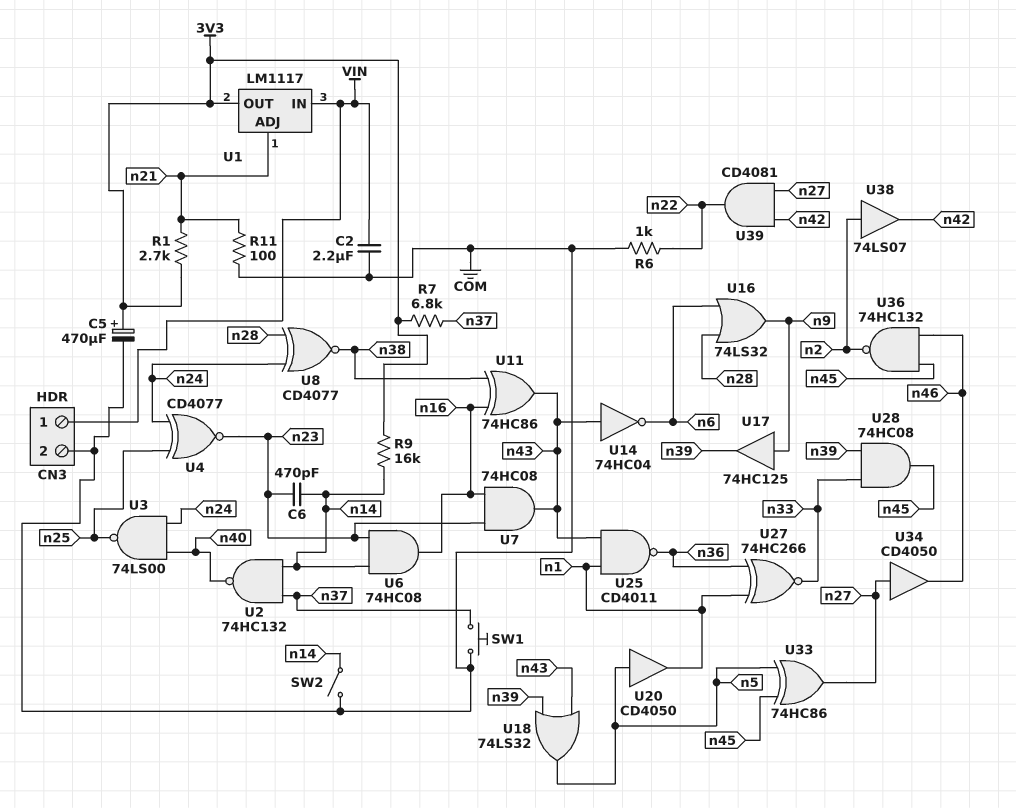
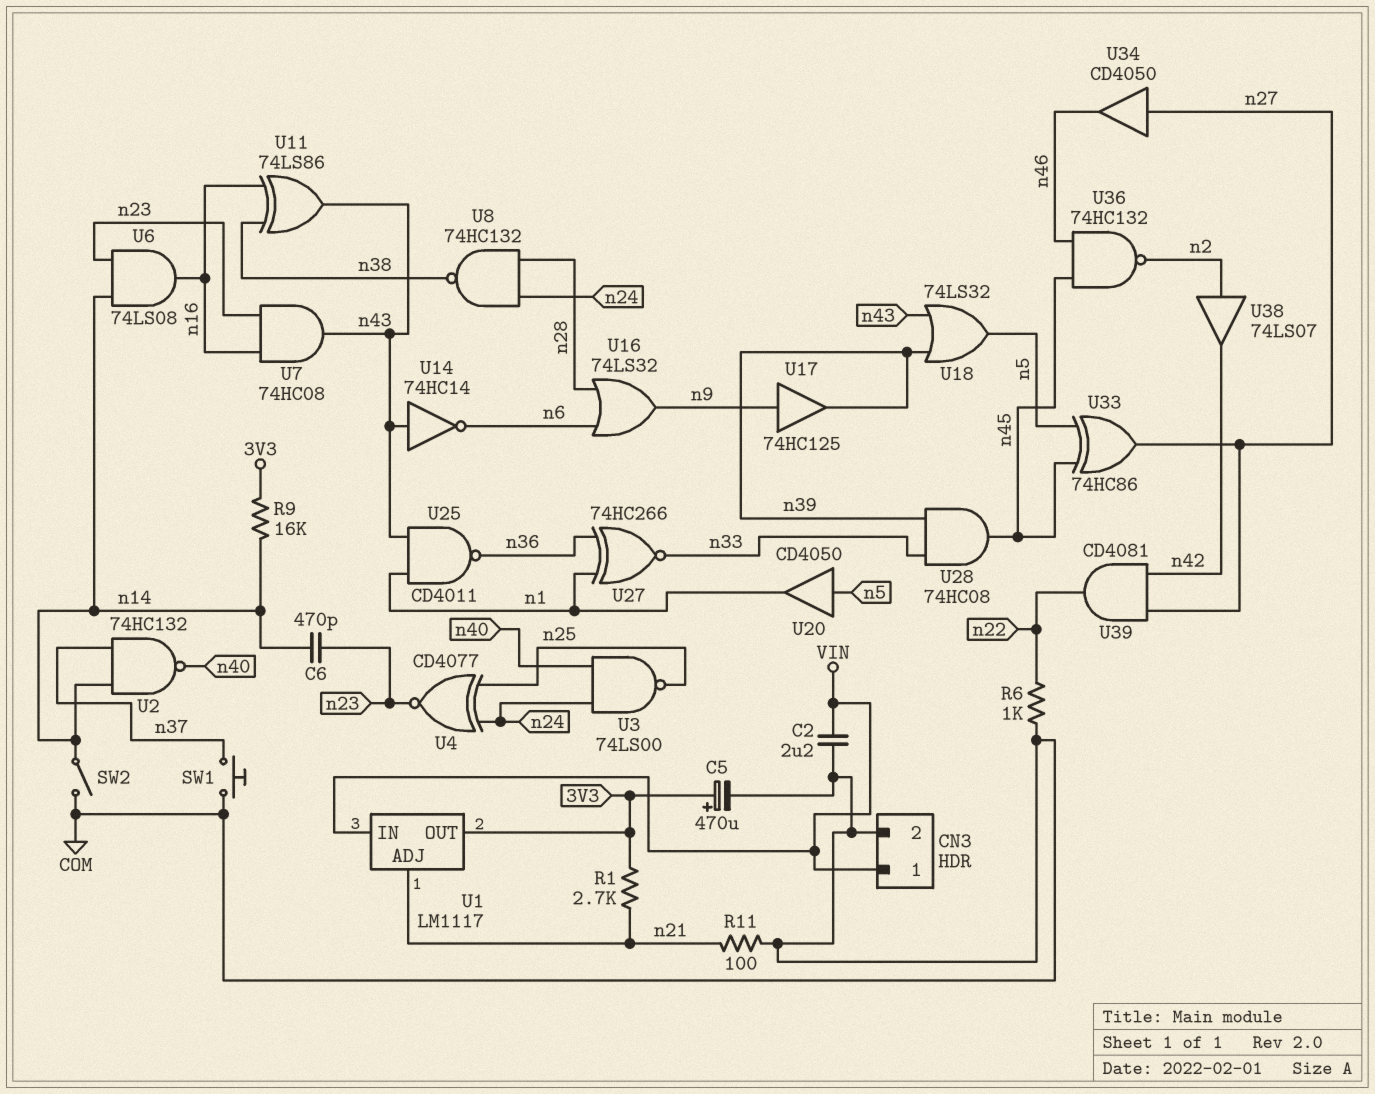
R7: 6.8k (3V3, n37) -> none
U6: AND 74HC08 (in n14, in n23, out n16) -> AND 74LS08 (in n14, in n23, out n16)
U8: XNOR CD4077 (in n24, in n28, out n38) -> NAND 74HC132 (in n24, in n28, out n38)
U11: XOR 74HC86 (in n16, in n38, out n43) -> XOR 74LS86 (in n16, in n38, out n43)
U14: NOT 74HC04 (in n43, out n6) -> NOT 74HC14 (in n43, out n6)

